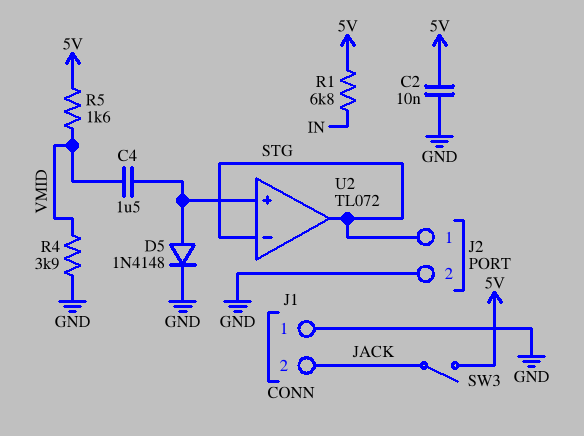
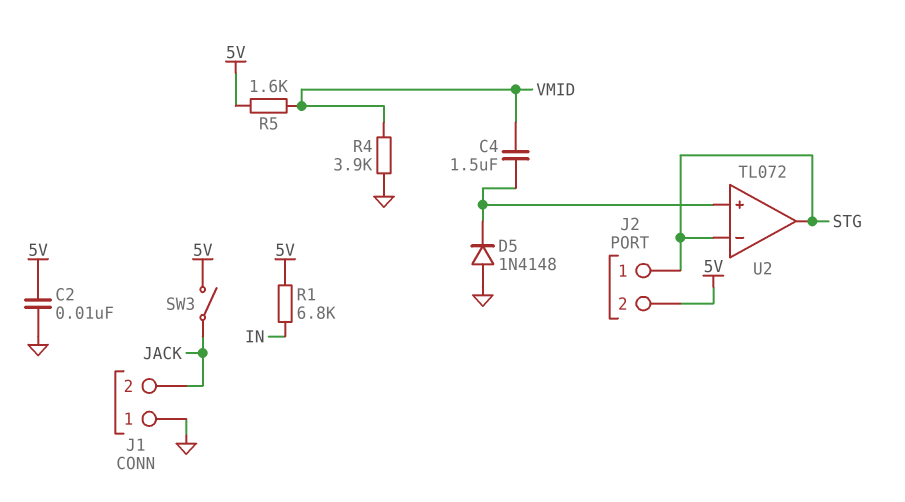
D5: diode 1N4148 (A U2/in+, K GND) -> diode 1N4148 (A GND, K U2/in+)
J2 pin 2: GND -> 5V

